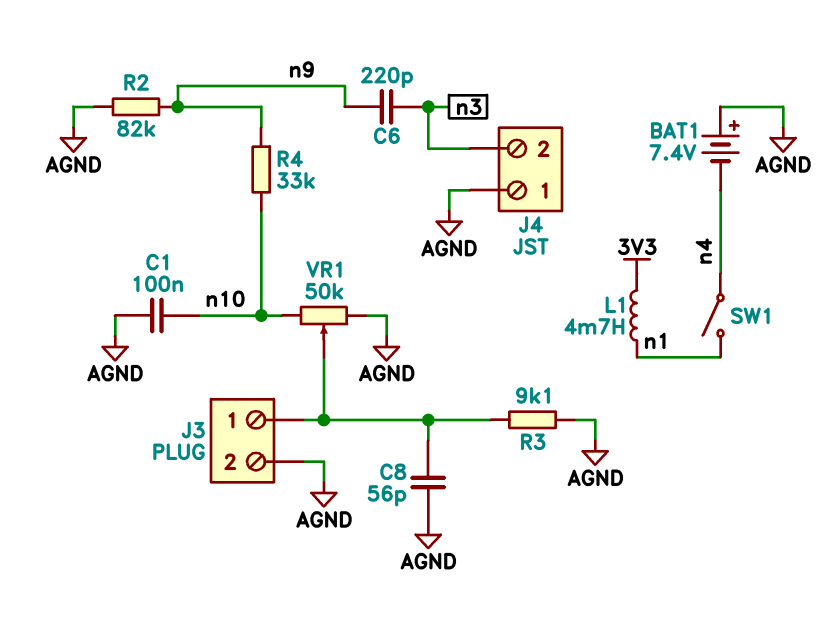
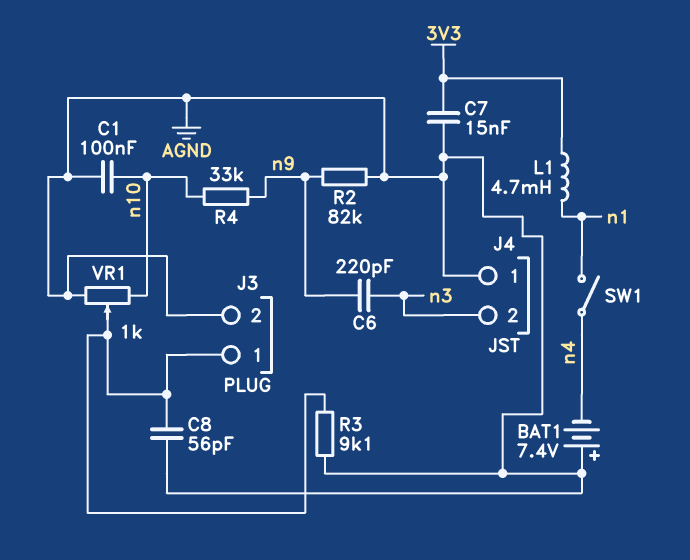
C7: none -> 15nF (3V3, AGND)
VR1: 50k (AGND, n10, wiper J3/1) -> 1k (AGND, n10, wiper J3/1)

